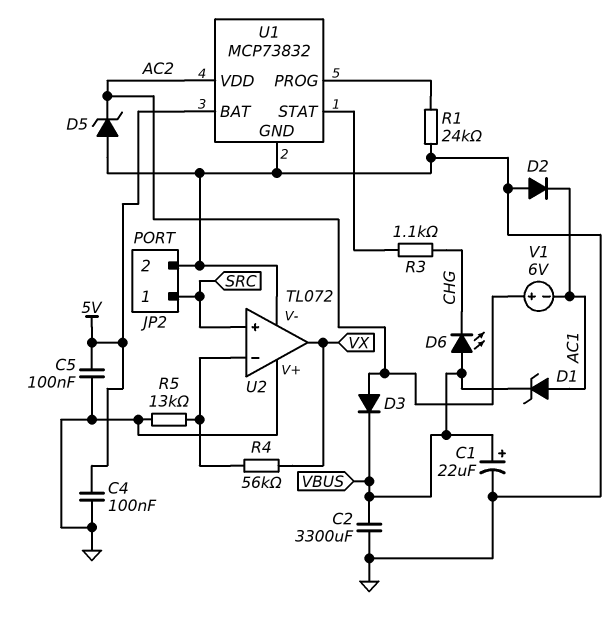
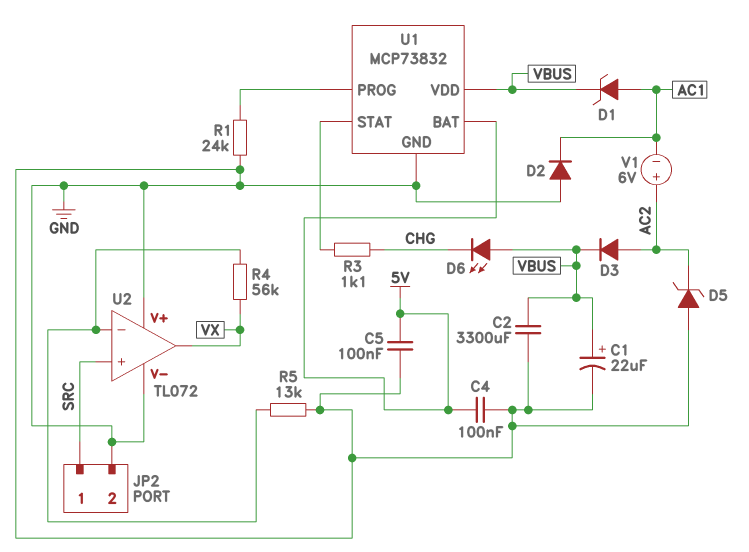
U1 pin VDD: AC2 -> VBUS

